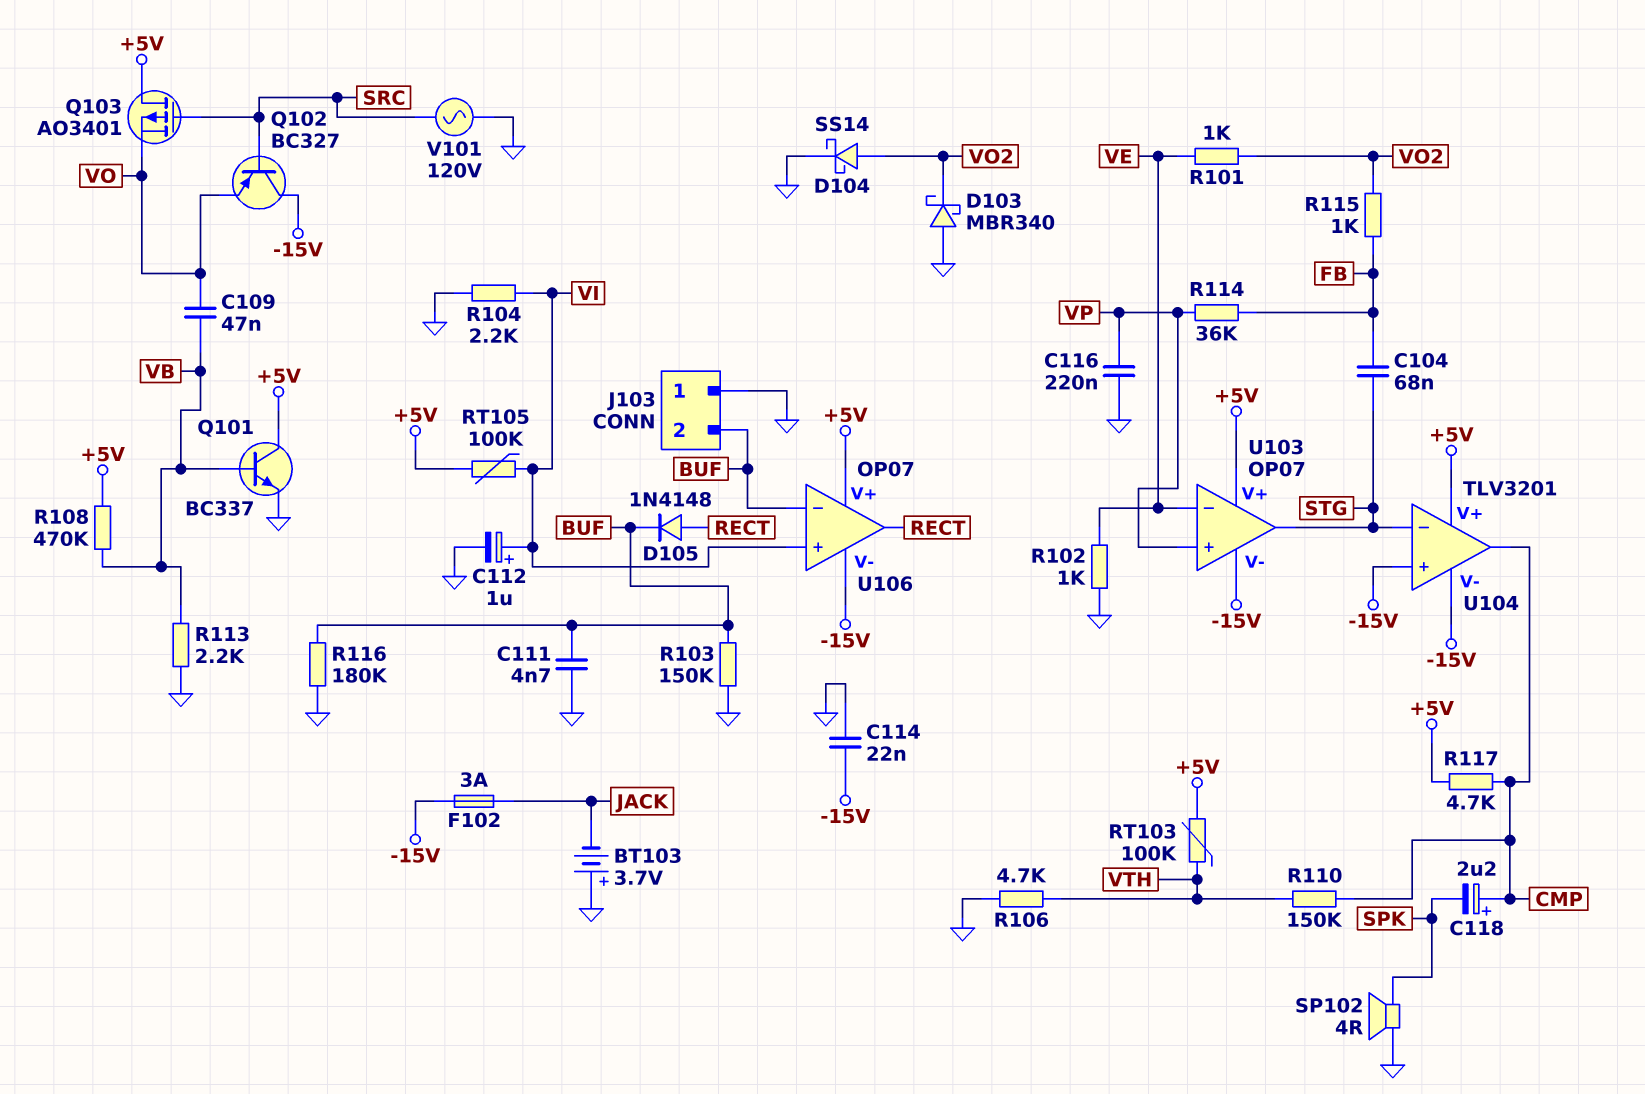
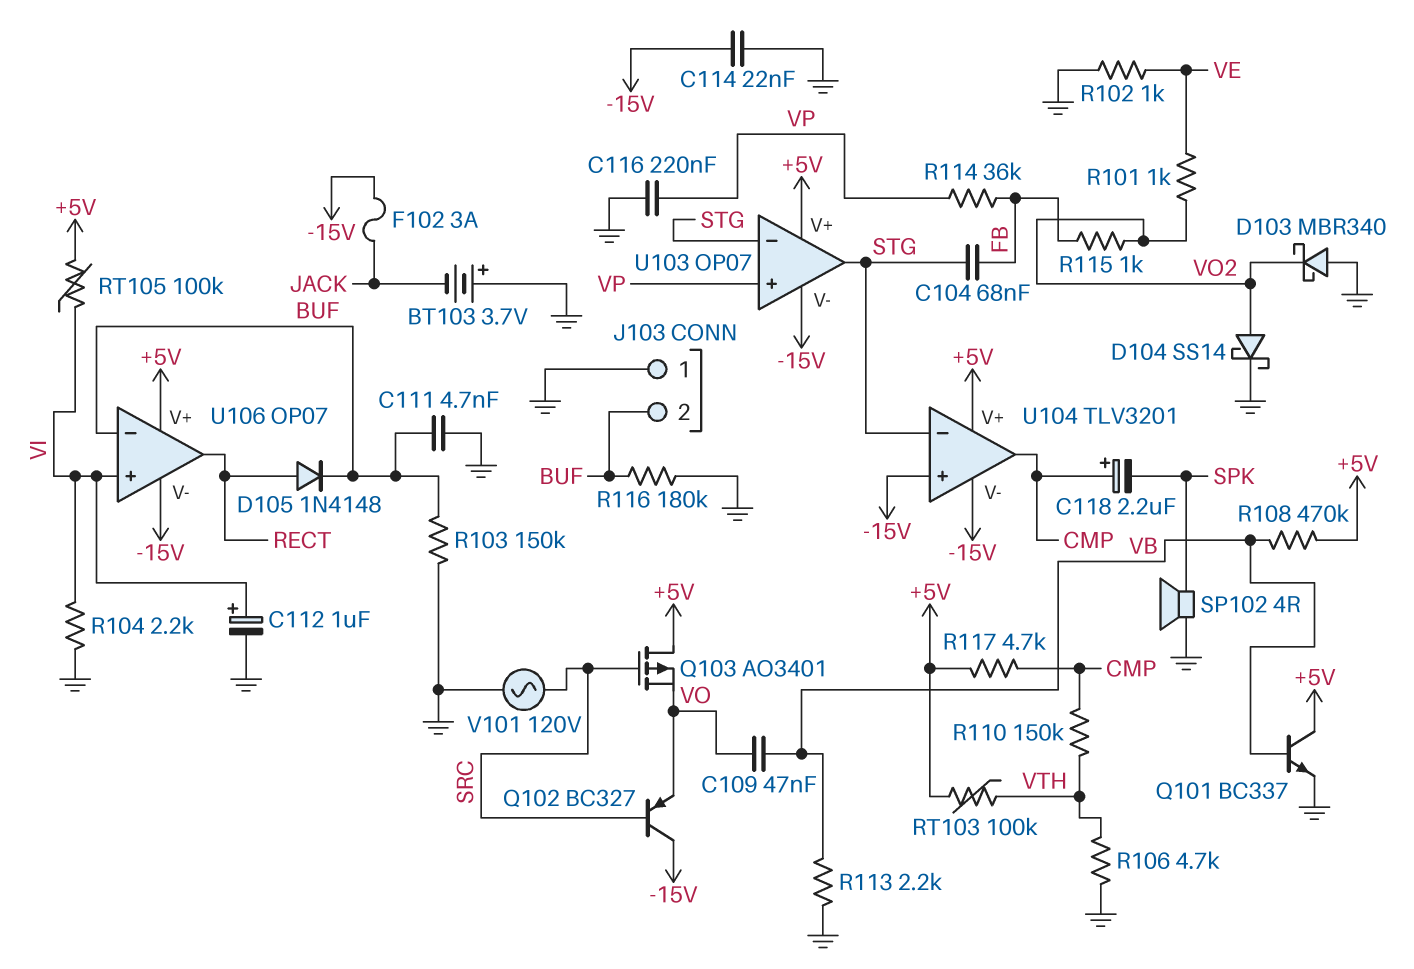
U103 pin in-: VE -> STG

